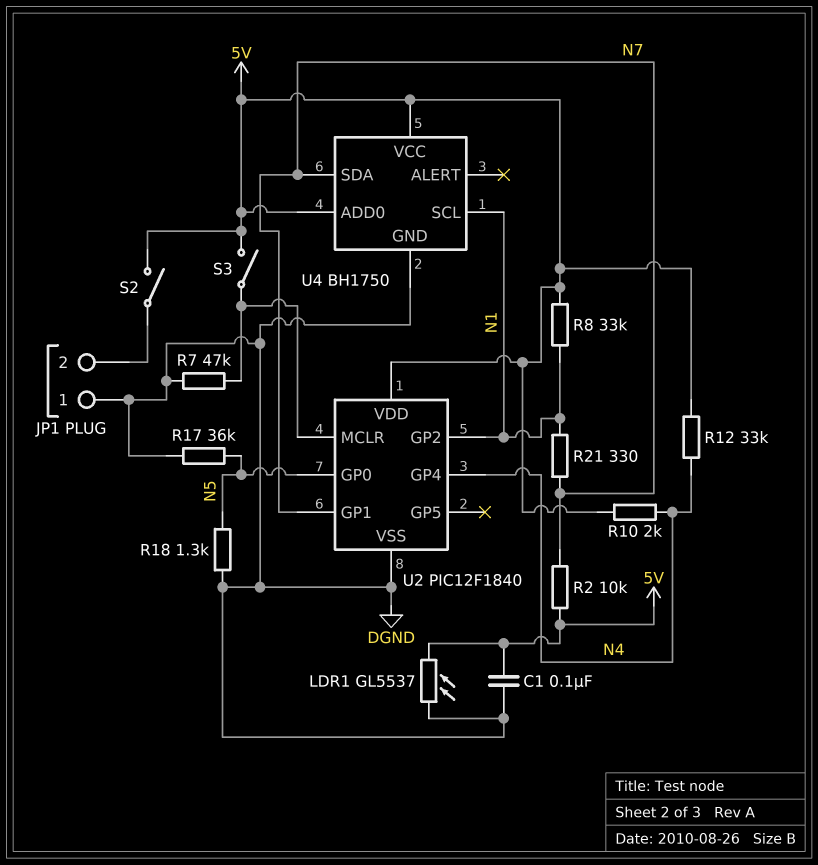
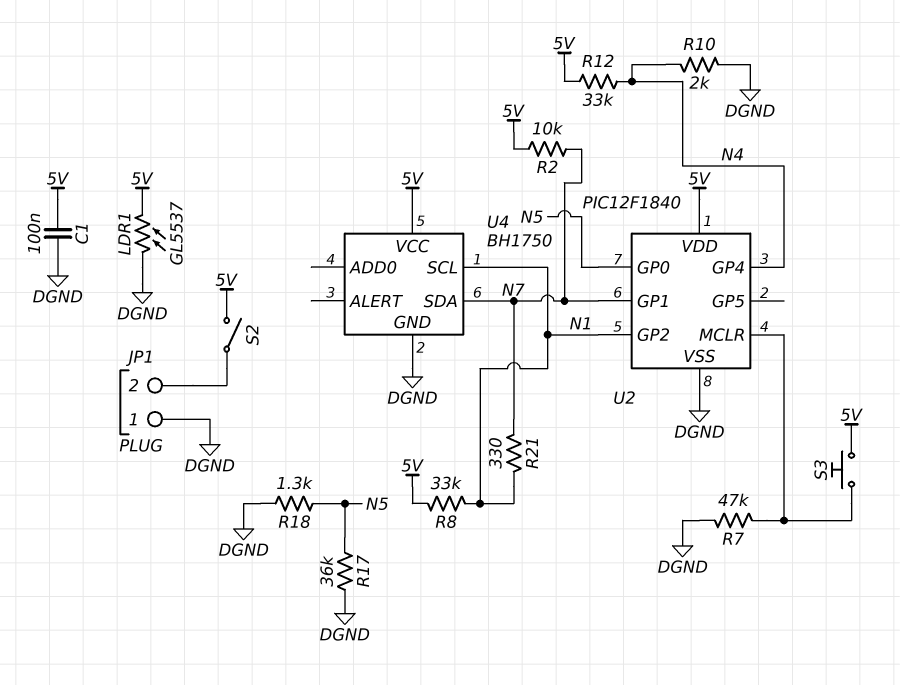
R10: 2k (5V, N4) -> 2k (DGND, N4)
S3: switch (5V, U2/MCLR) -> button (5V, U2/MCLR)
U4 pin ADD0: 5V -> none

